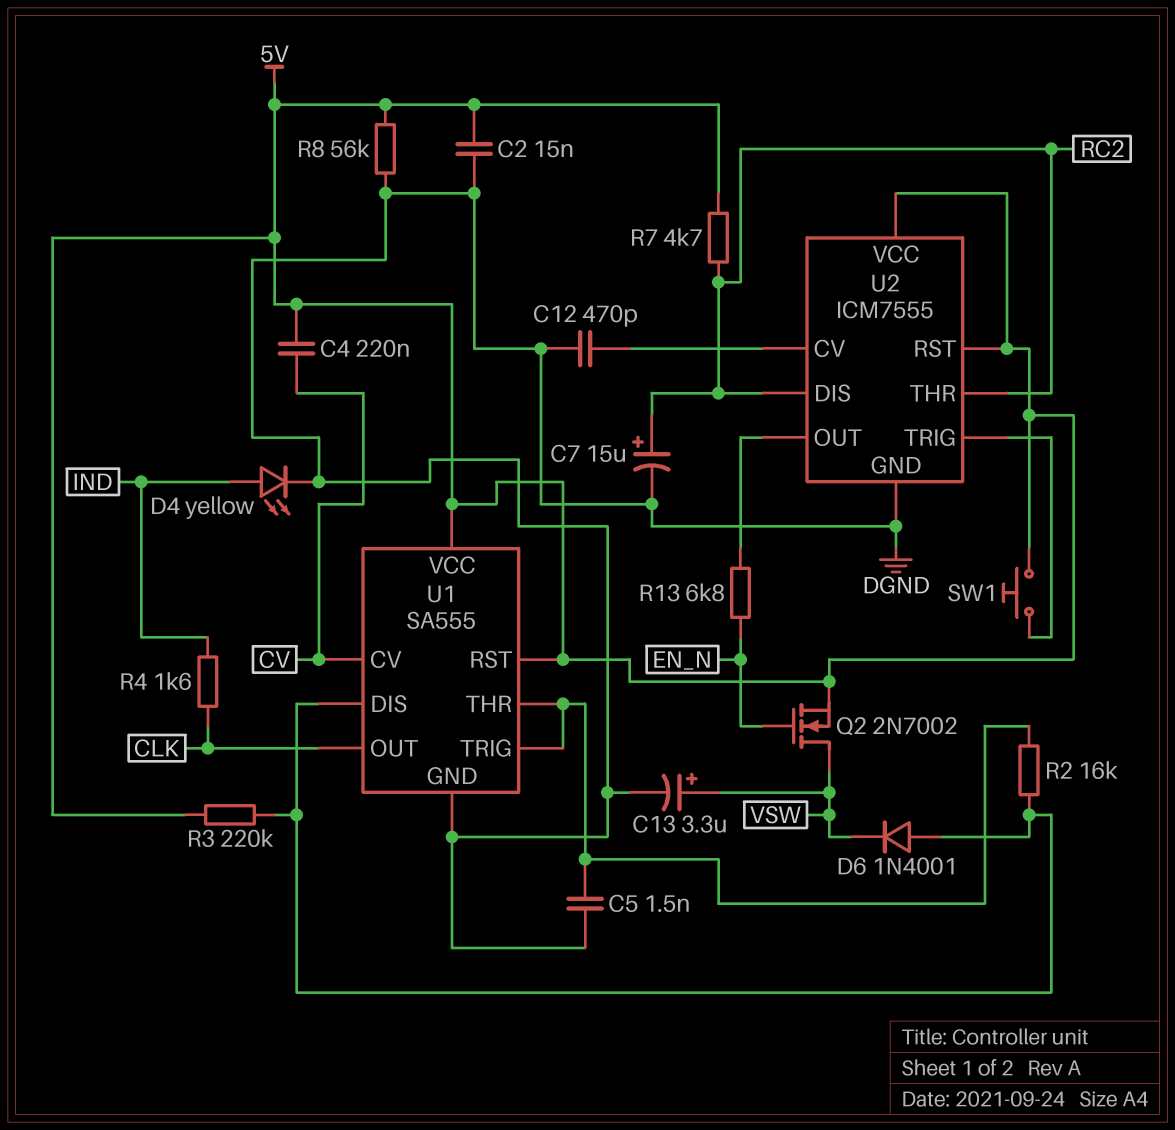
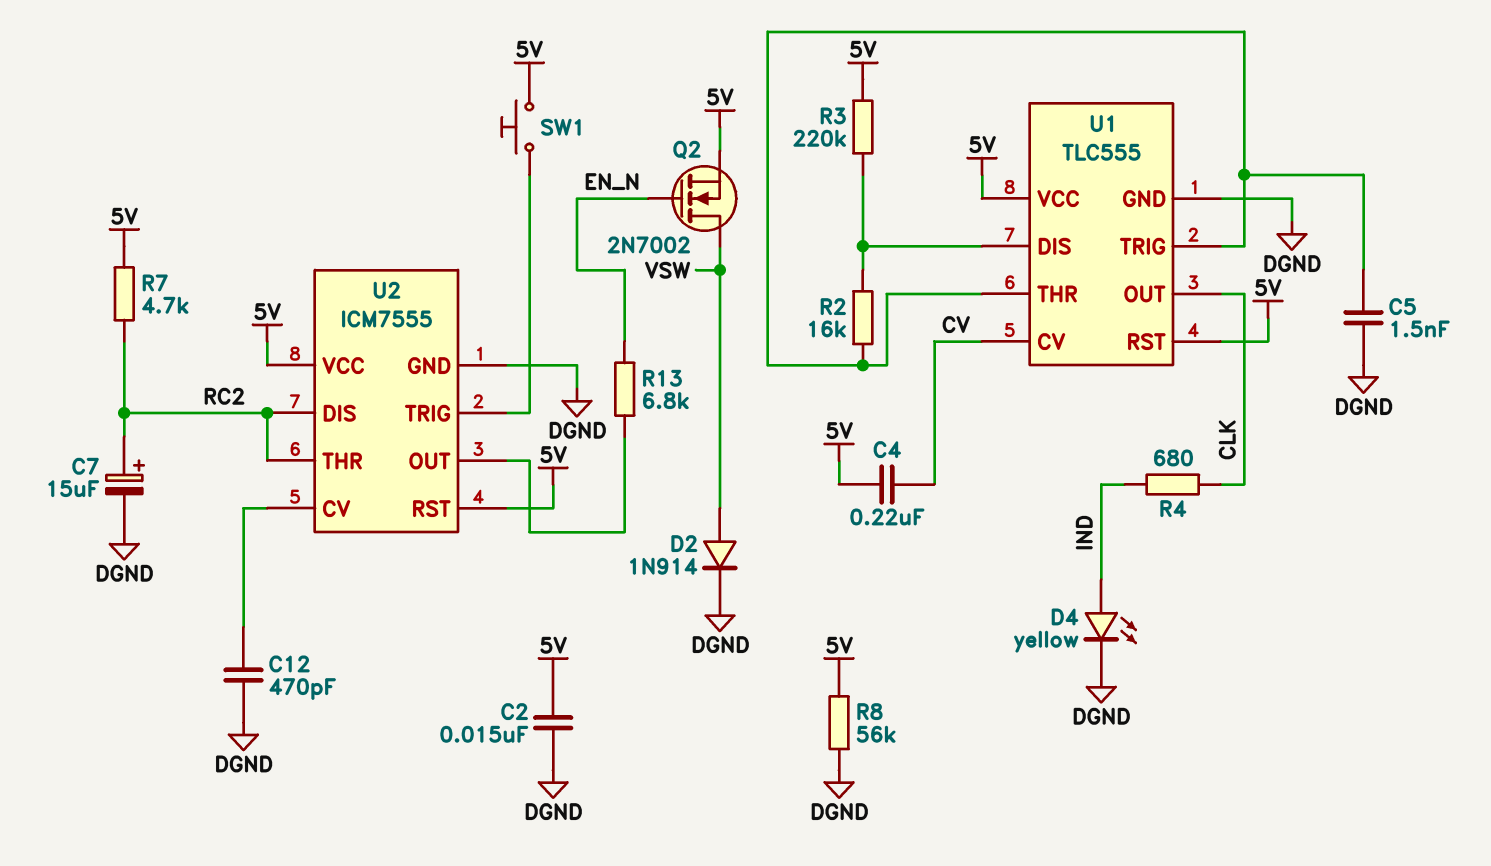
C13: 3.3uF (plus VSW, minus DGND) -> none
D2: none -> diode 1N914 (A VSW, K DGND)
D6: diode 1N4001 (A U1/DIS, K VSW) -> none
R4: 1.6k (CLK, IND) -> 680 (CLK, IND)
U1: SA555 -> TLC555

